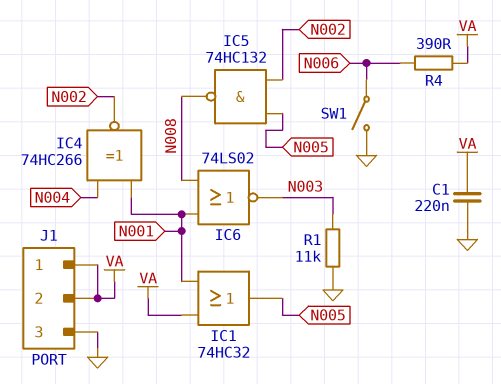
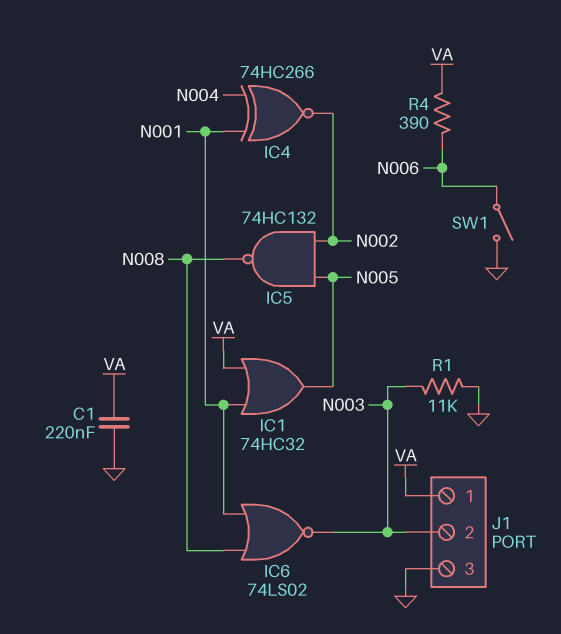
J1 pin 2: VA -> N003

